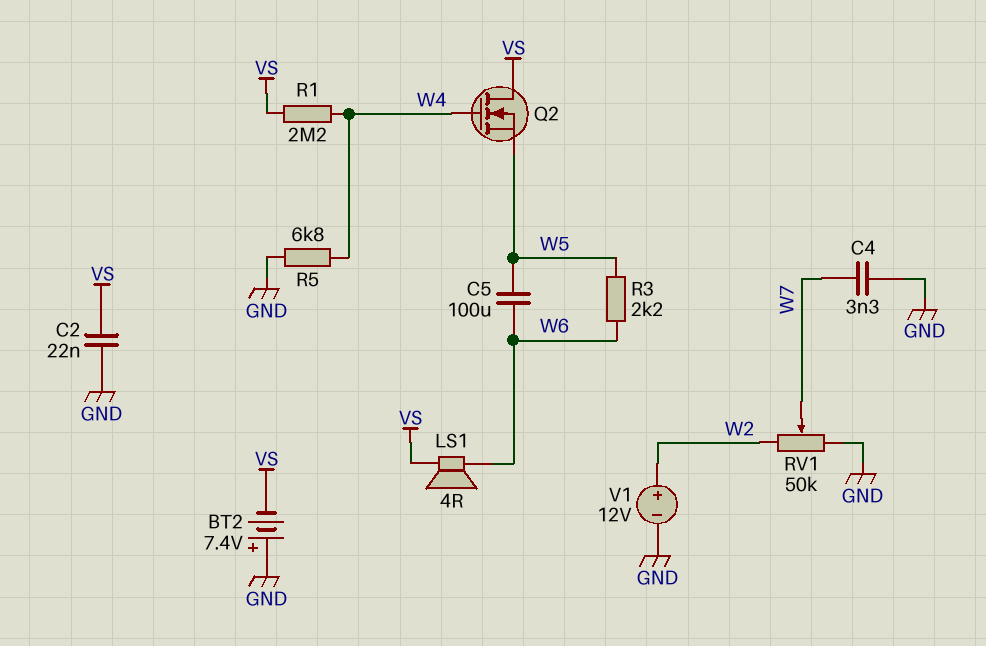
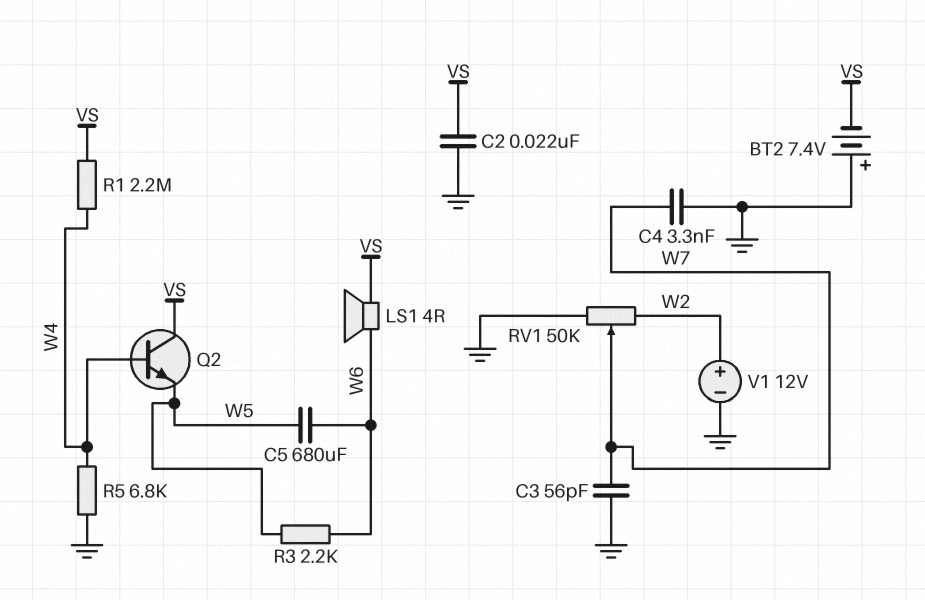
C3: none -> 56pF (GND, W7)
C5: 100uF (W5, W6) -> 680uF (W5, W6)
Q2: NMOS (G W4, D VS, S W5) -> NPN (B W4, C VS, E W5)

